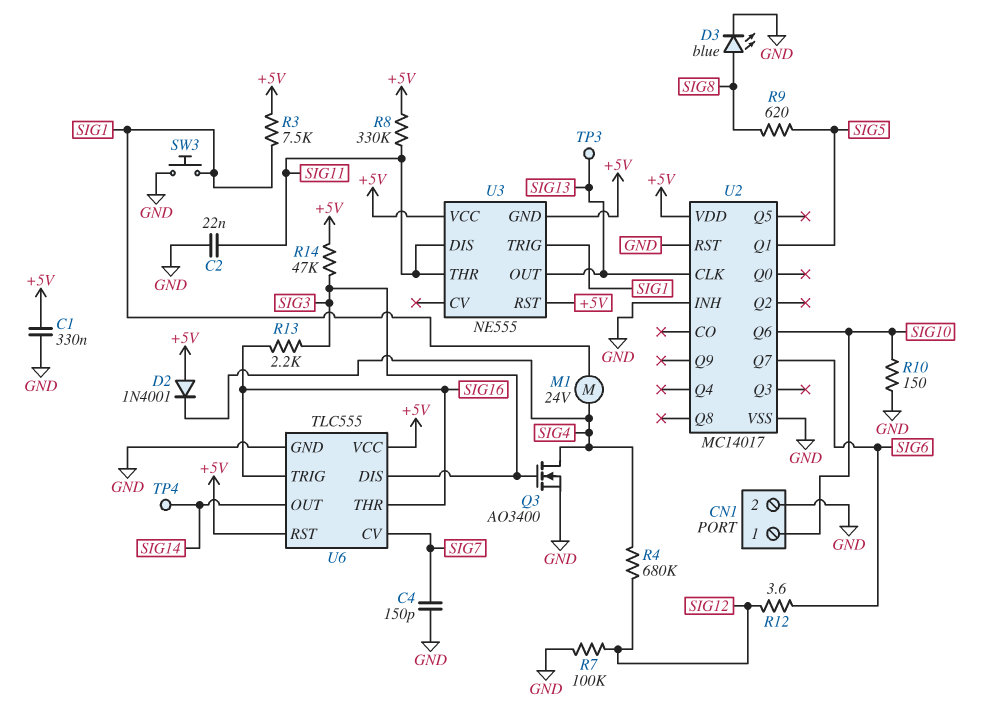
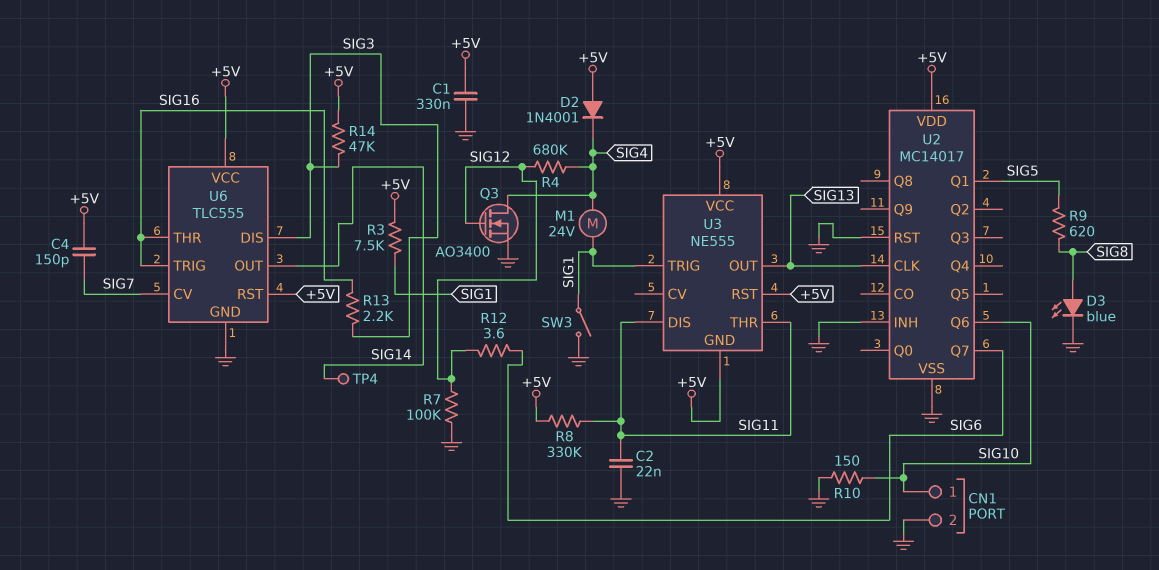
C4: 150pF (GND, SIG7) -> 150pF (+5V, SIG7)
Q3: NMOS AO3400 (G SIG3, D SIG4, S GND) -> NMOS AO3400 (G SIG12, D SIG4, S GND)
SW3: button (GND, SIG1) -> switch (GND, SIG1)
TP3: test point (SIG13) -> none

